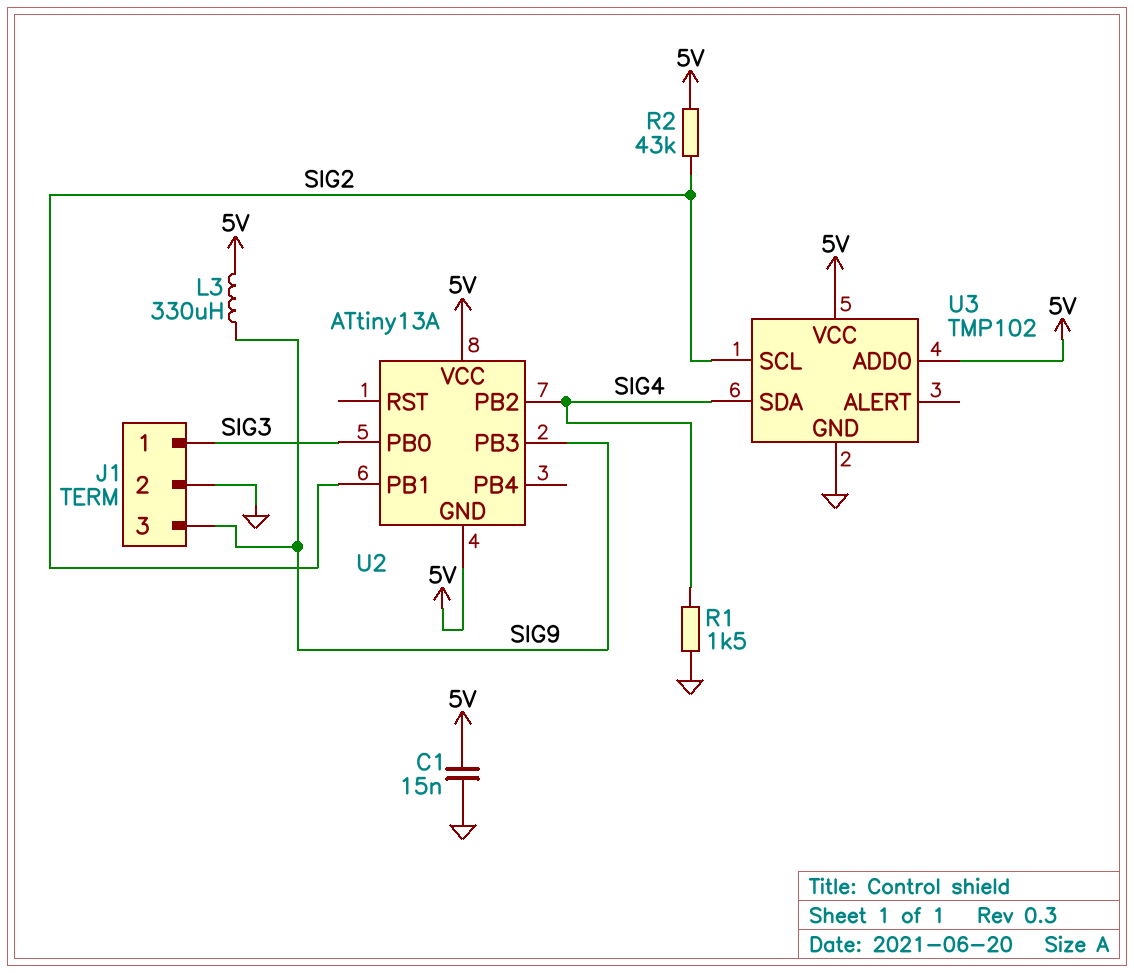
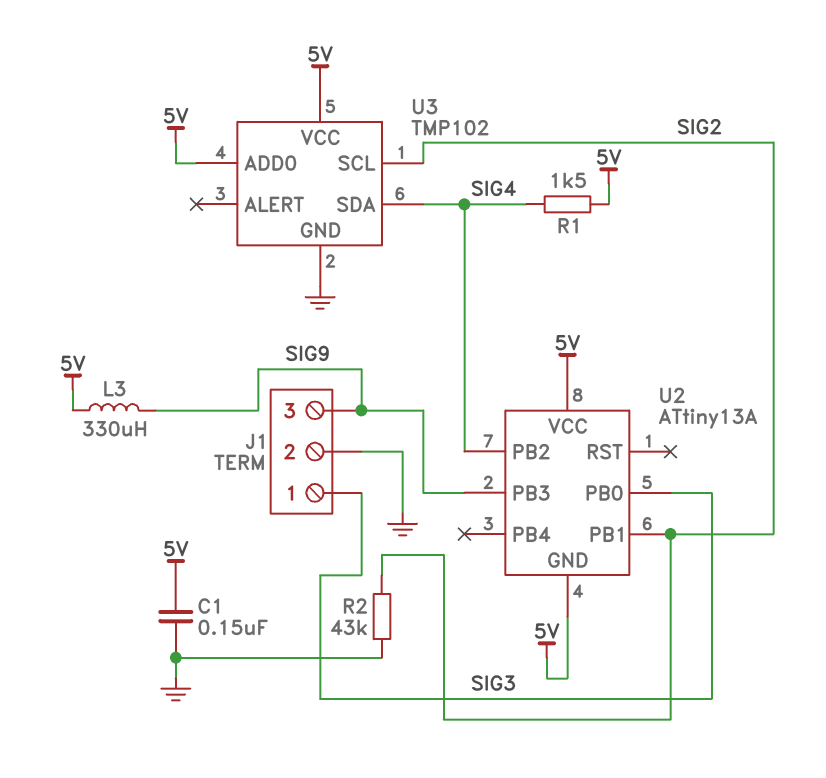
C1: 15nF (5V, GND) -> 150nF (5V, GND)
R1: 1.5k (GND, SIG4) -> 1.5k (5V, SIG4)
R2: 43k (5V, SIG2) -> 43k (GND, SIG2)

